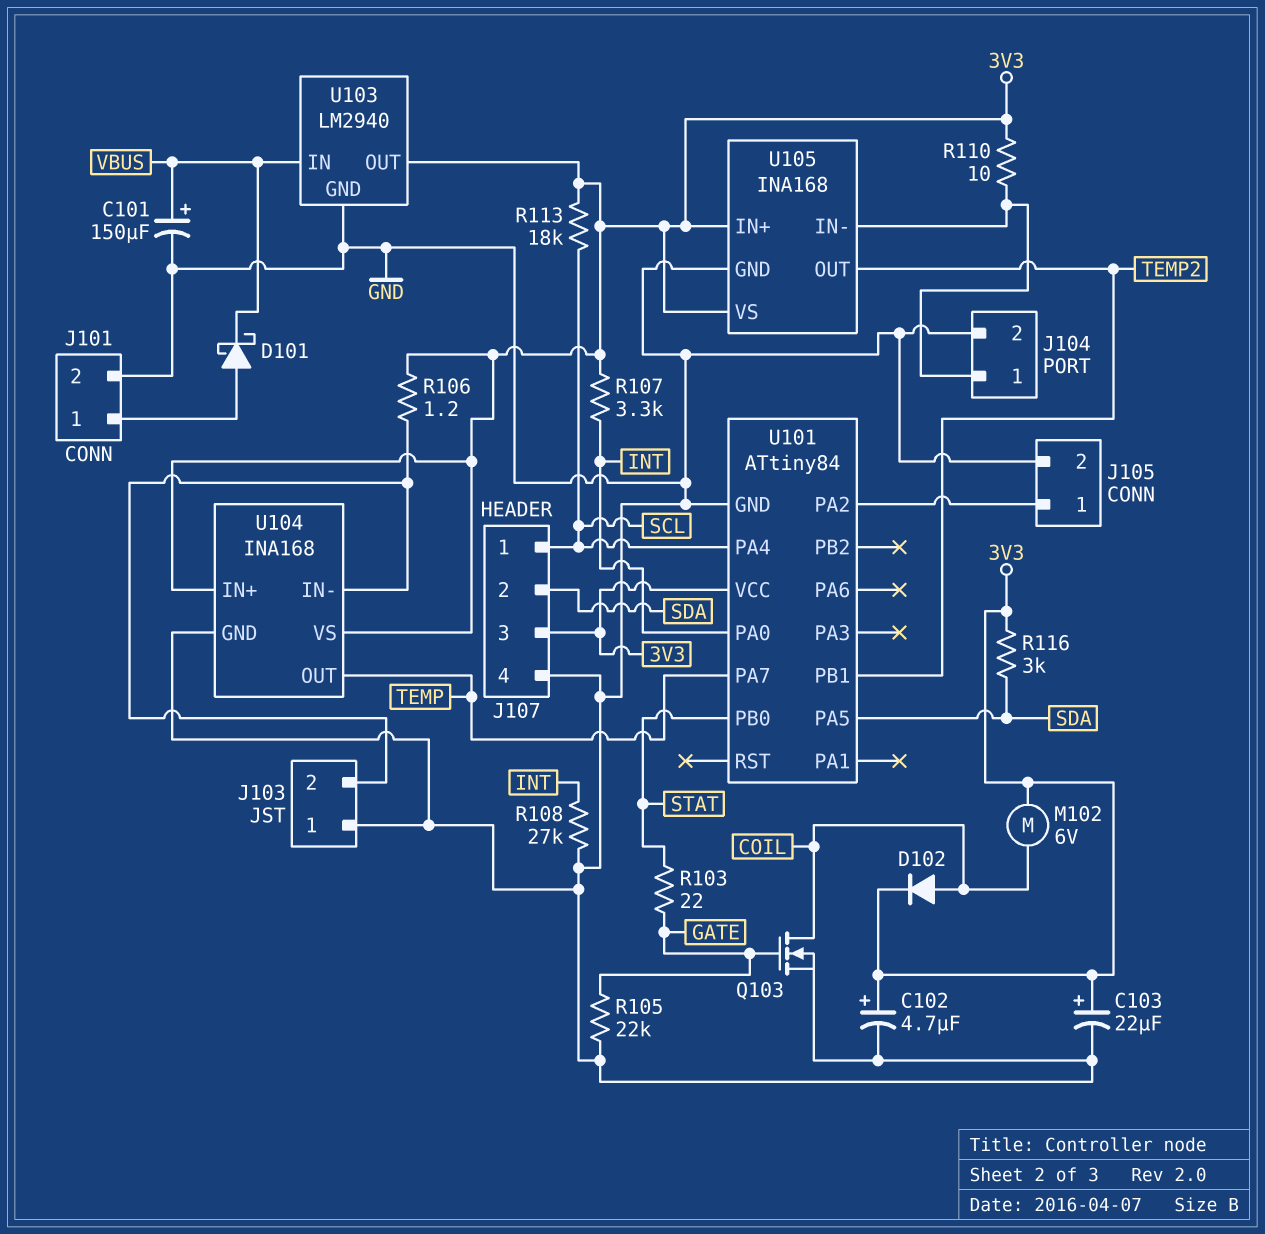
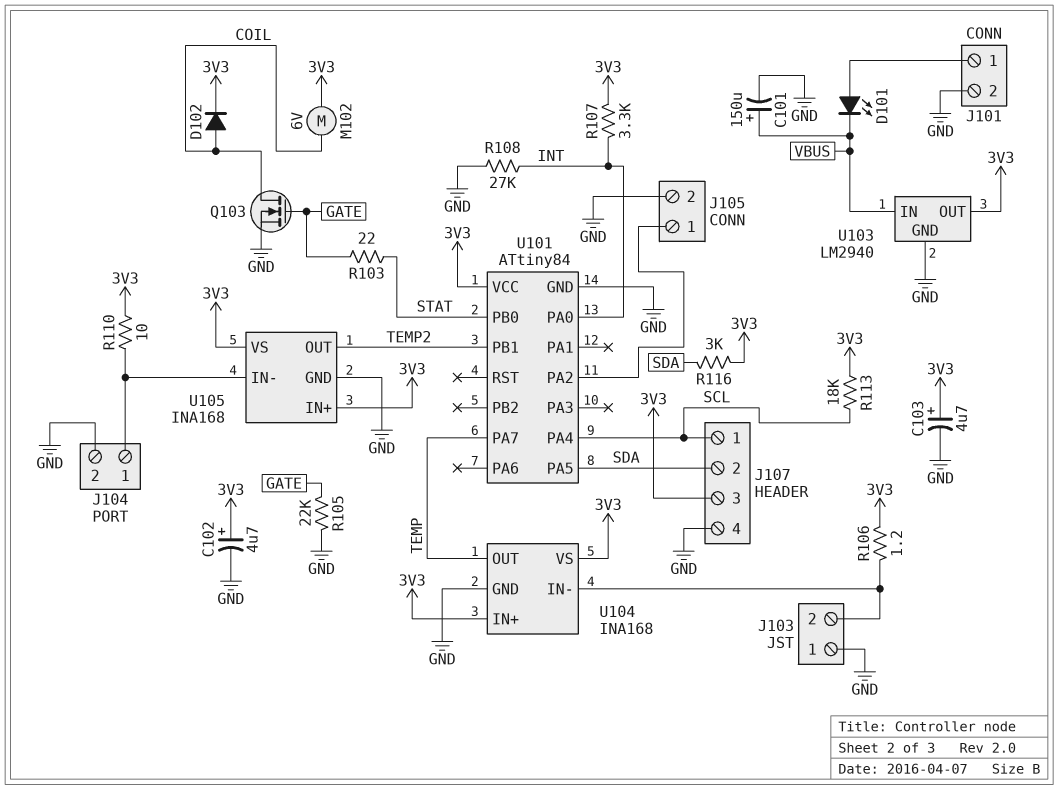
C103: 22uF (plus 3V3, minus GND) -> 4.7uF (plus 3V3, minus GND)
D101: schottky (A J101/1, K VBUS) -> LED (A J101/1, K VBUS)

